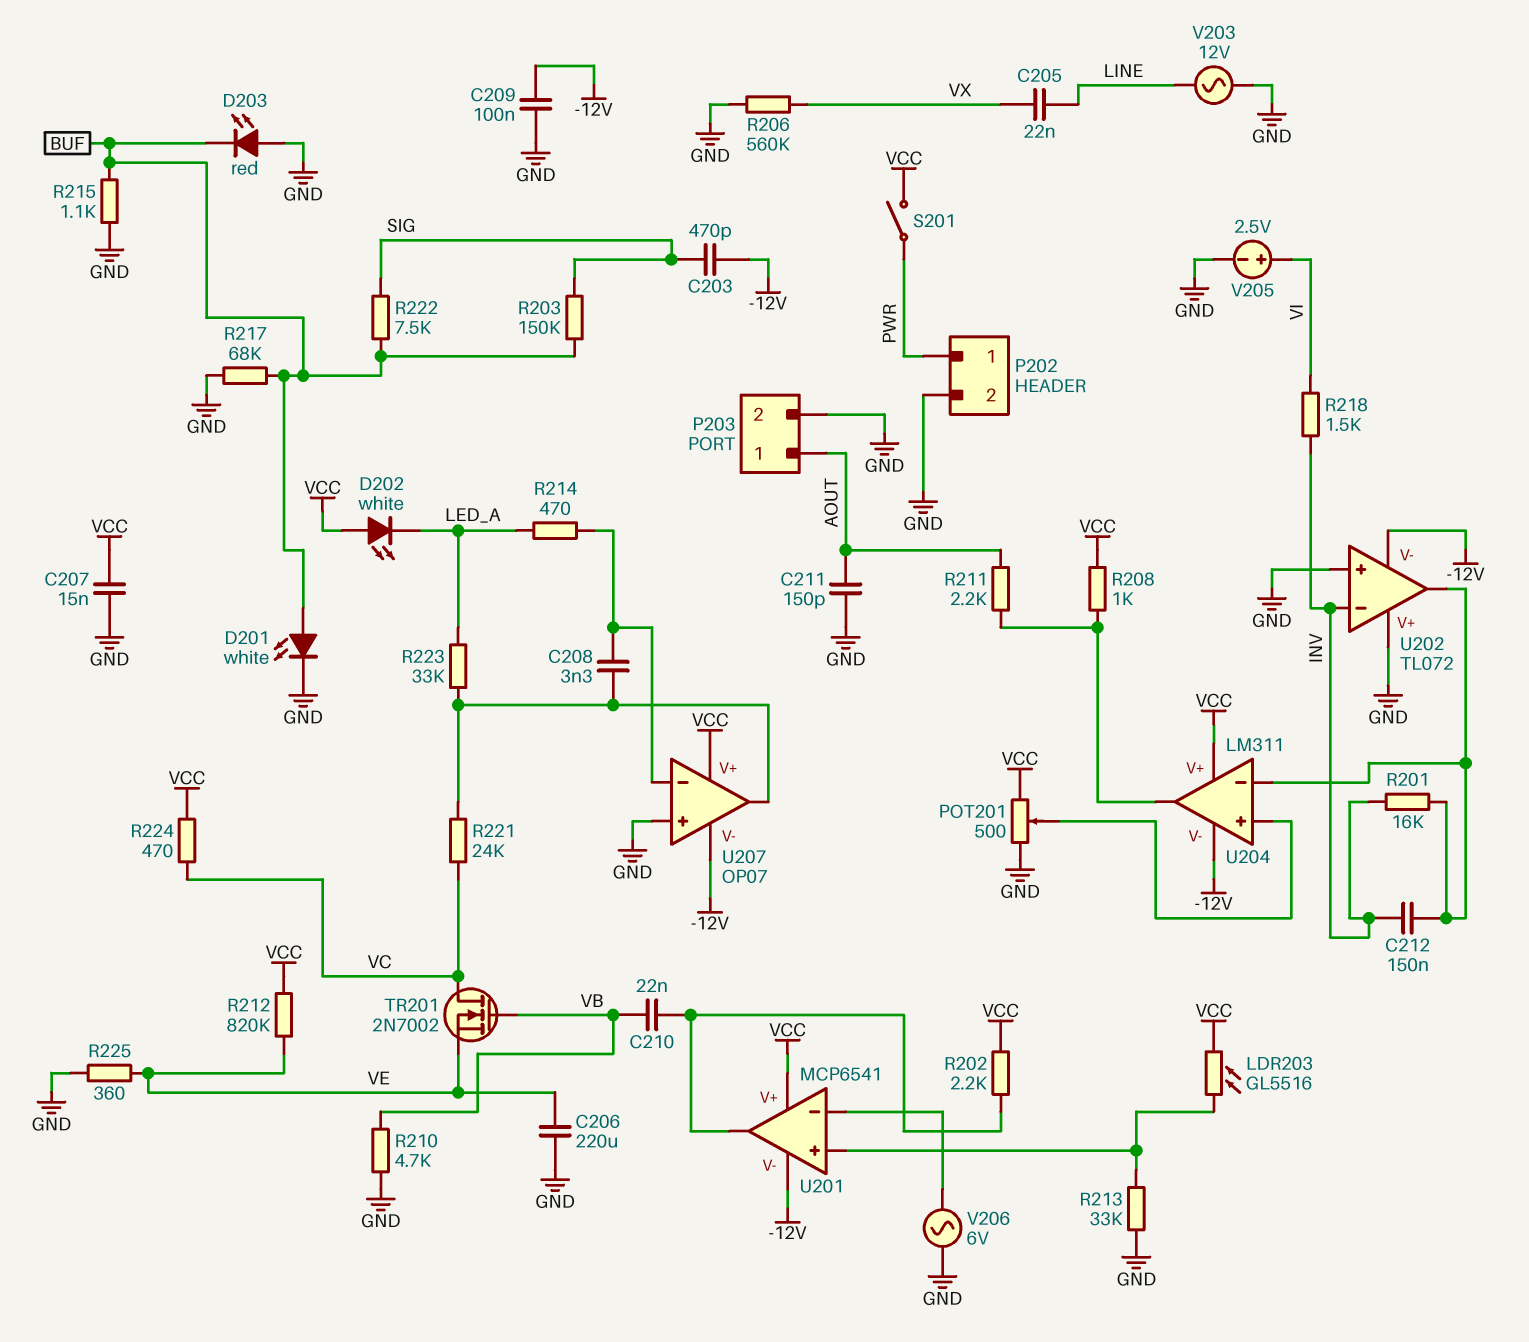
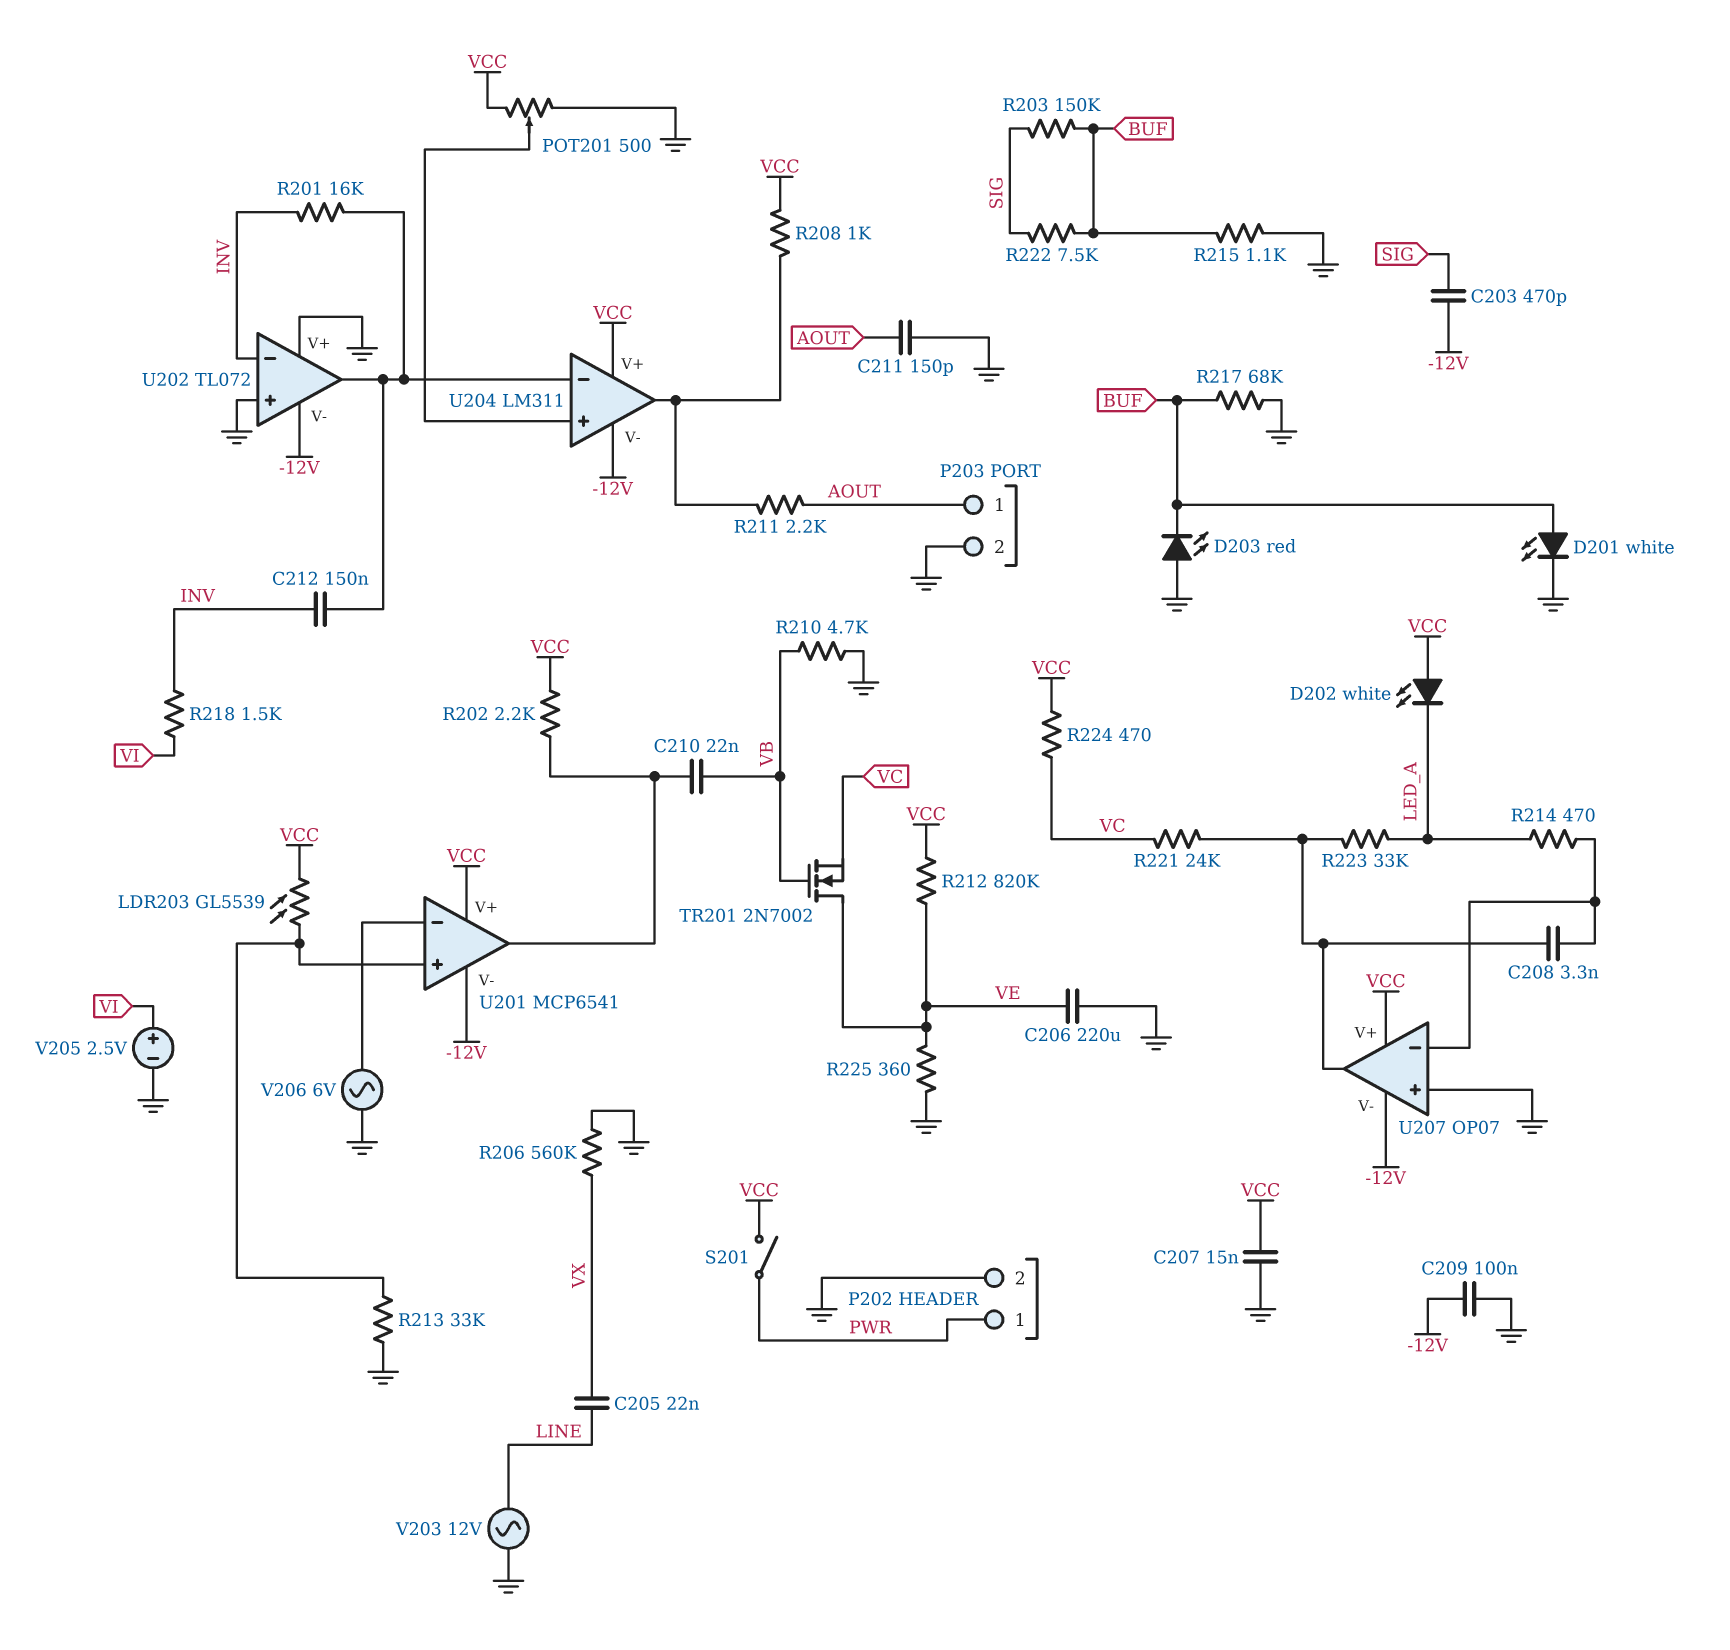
LDR203: GL5516 (U201/in+, VCC) -> GL5539 (U201/in+, VCC)
TR201: NMOS 2N7002 (G VB, D VC, S VE) -> NMOS 2N7002 (G VB, D VE, S VC)

